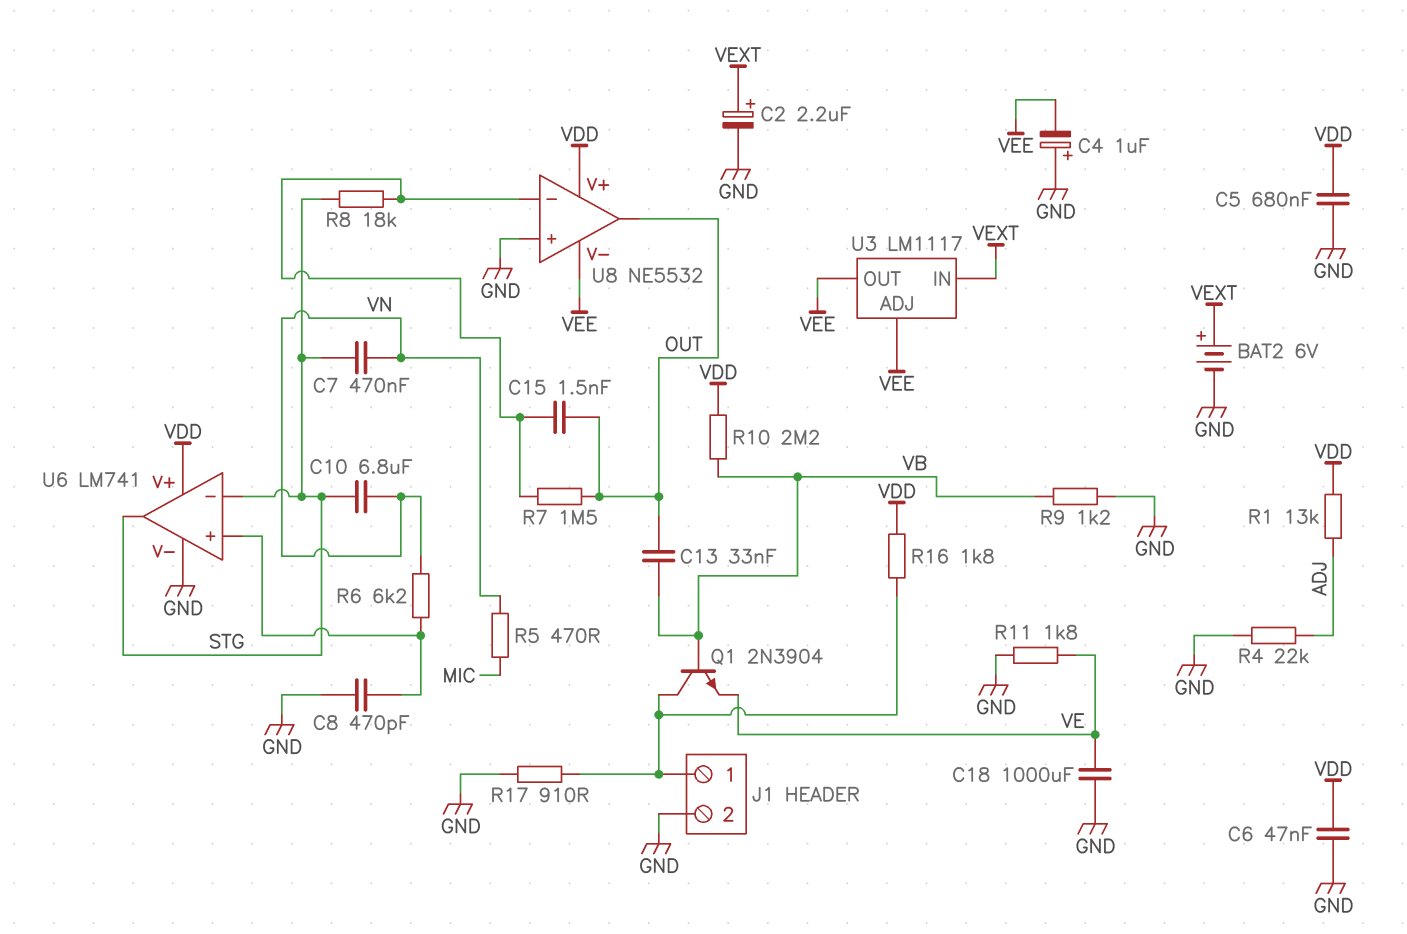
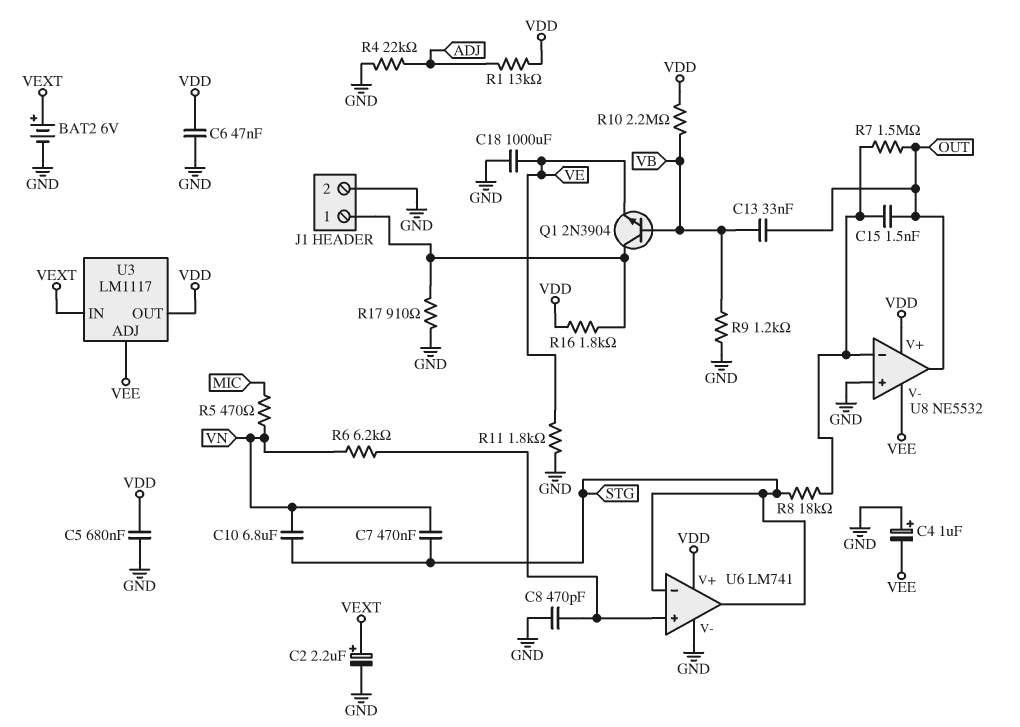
U3 pin OUT: VEE -> VDD

